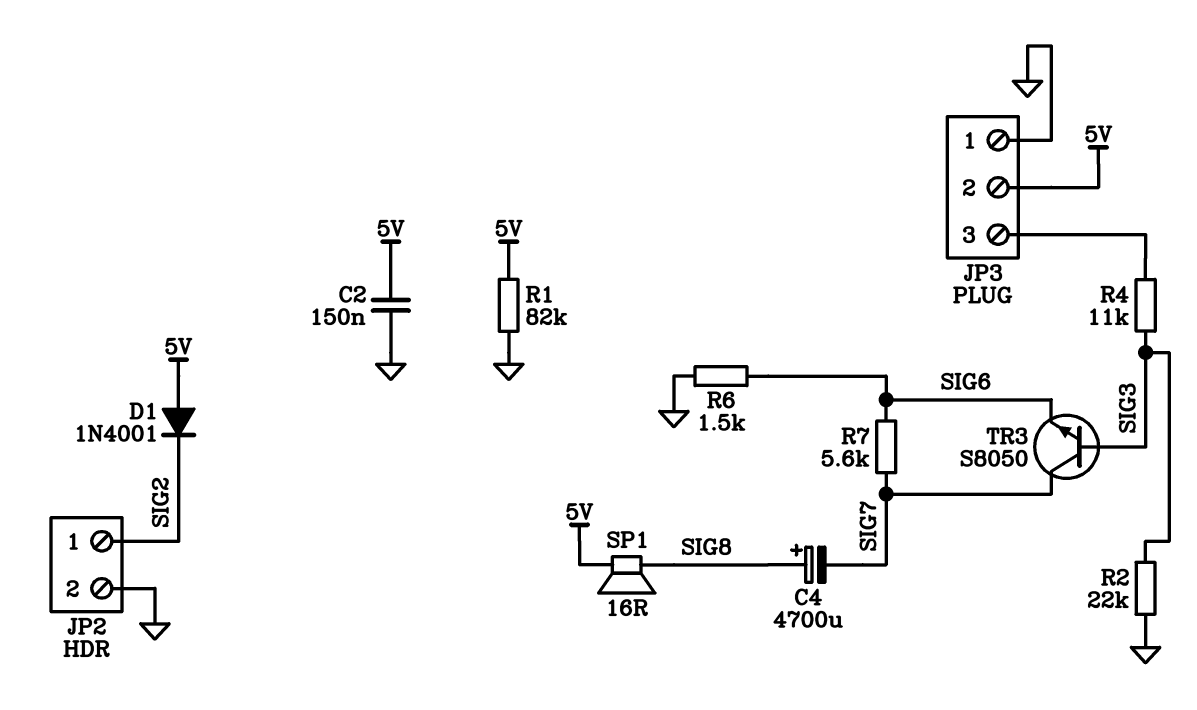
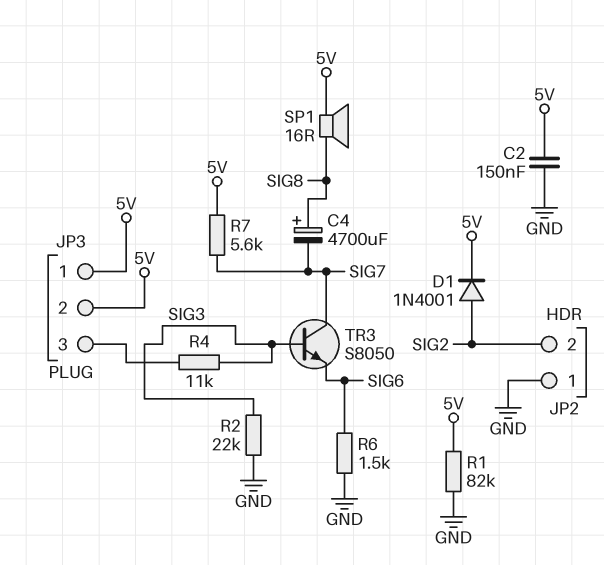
D1: diode 1N4001 (A 5V, K SIG2) -> diode 1N4001 (A SIG2, K 5V)
JP2 pin 1: SIG2 -> GND
JP2 pin 2: GND -> SIG2
JP3 pin 1: GND -> 5V
R7: 5.6k (SIG6, SIG7) -> 5.6k (5V, SIG7)

